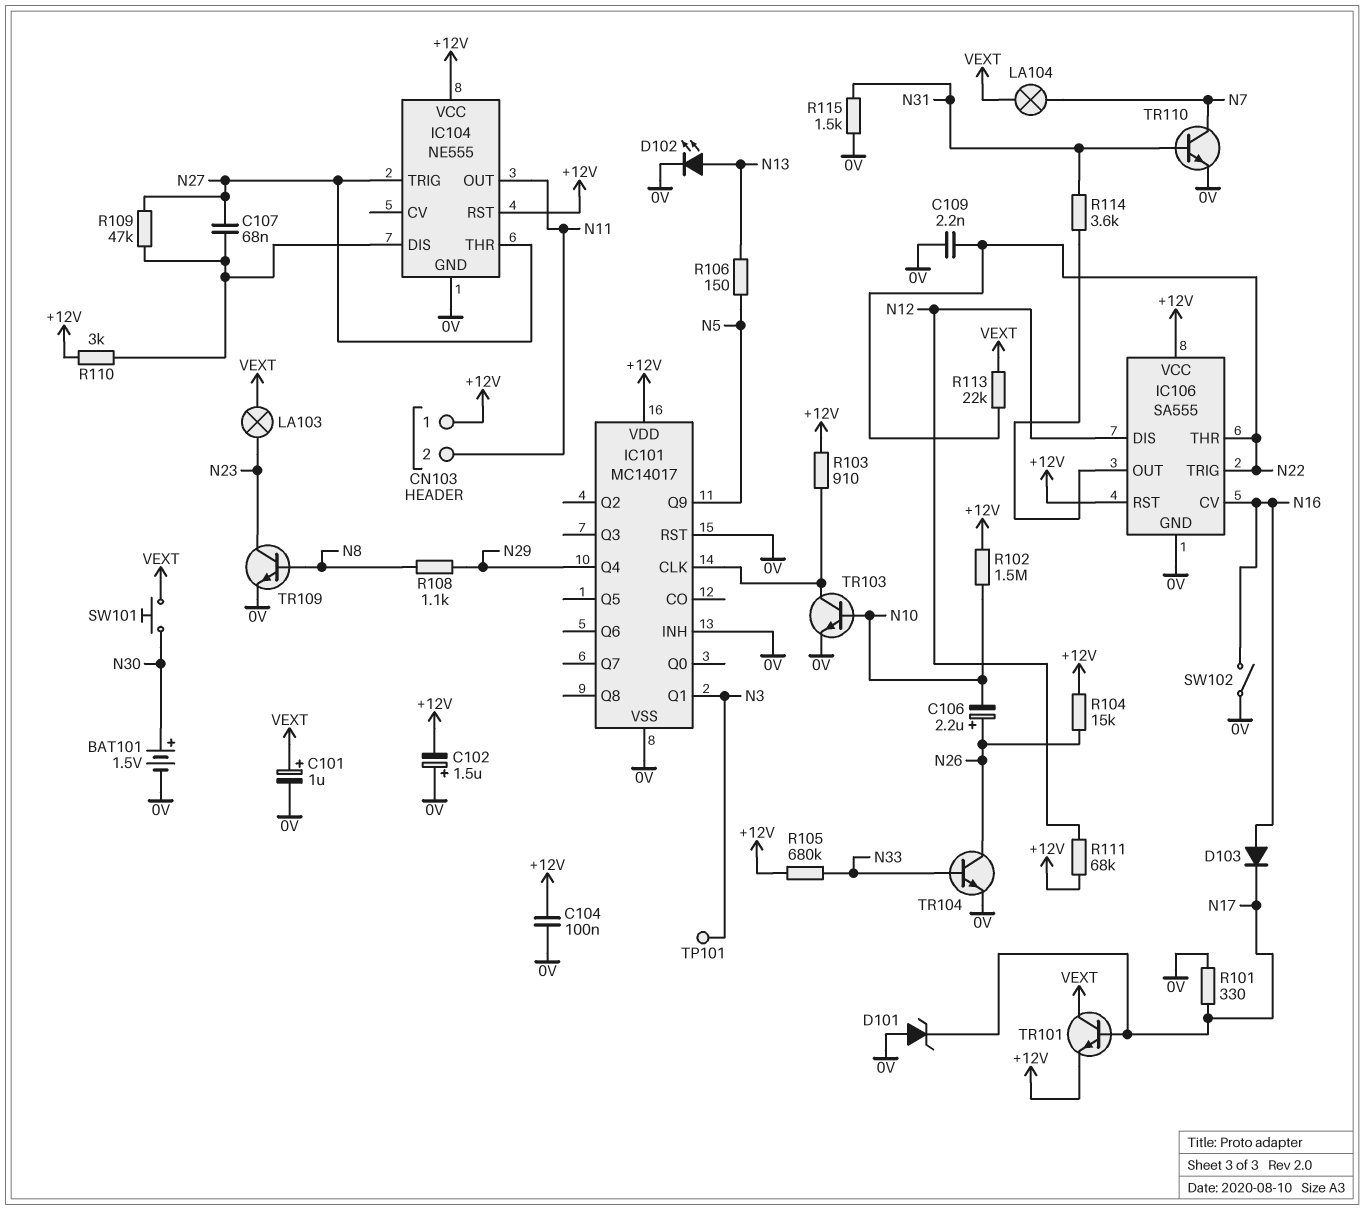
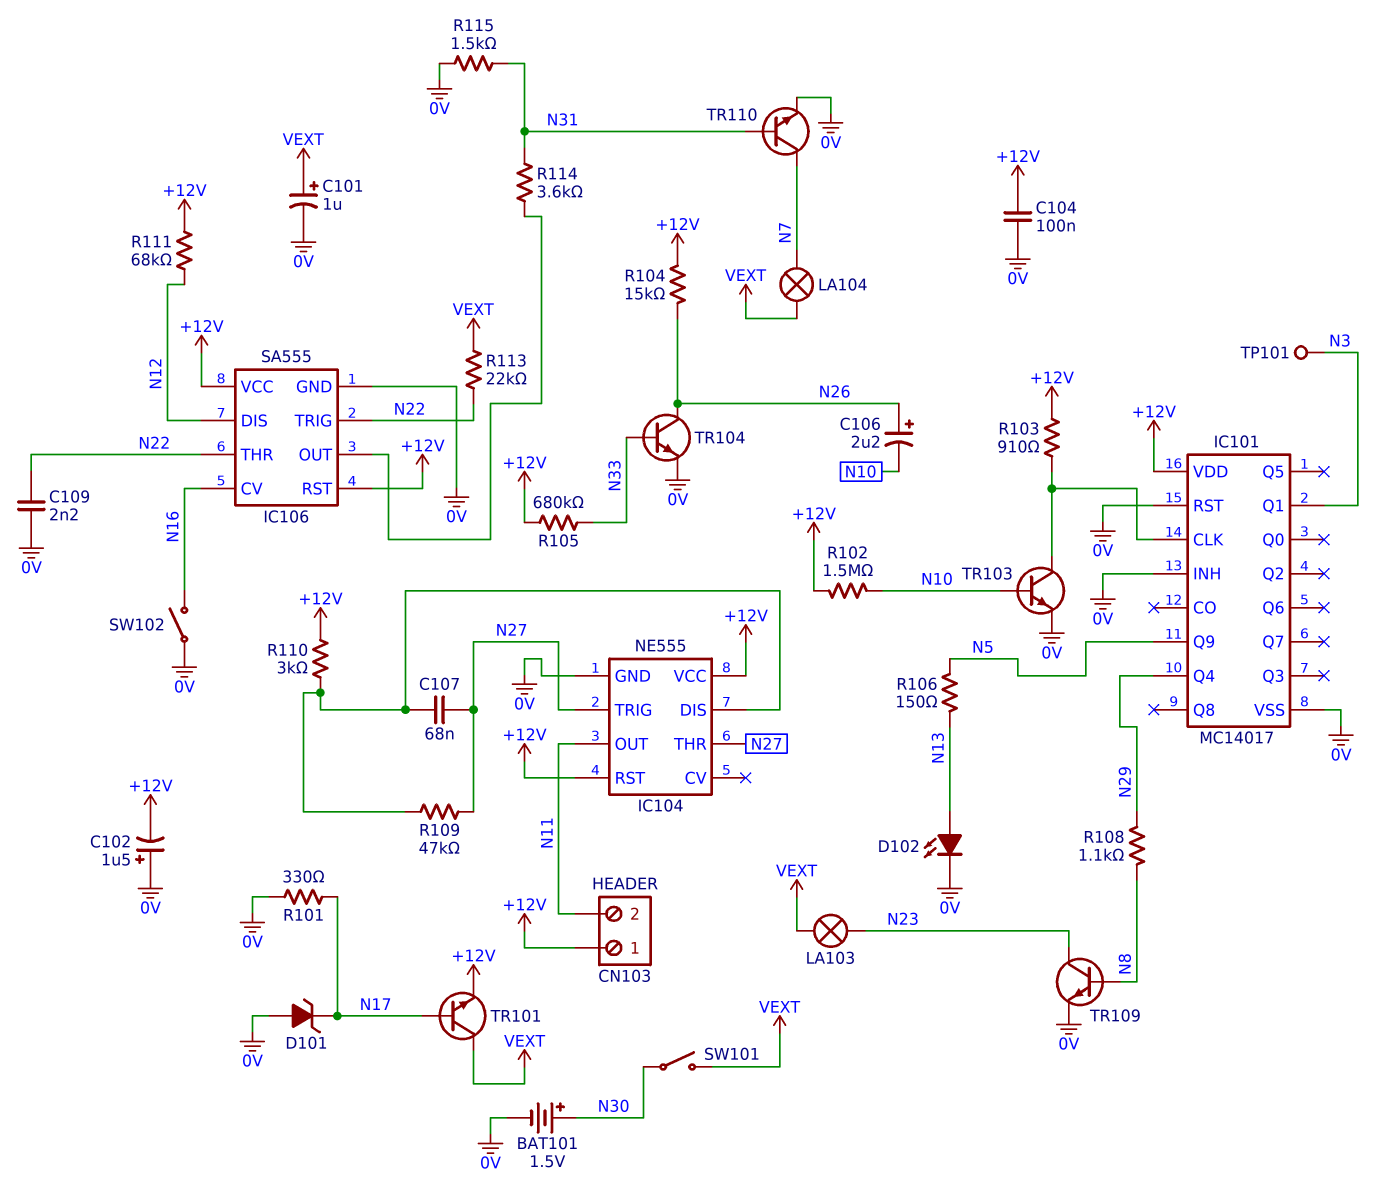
D103: diode (A N16, K N17) -> none
SW101: button (N30, VEXT) -> switch (N30, VEXT)

